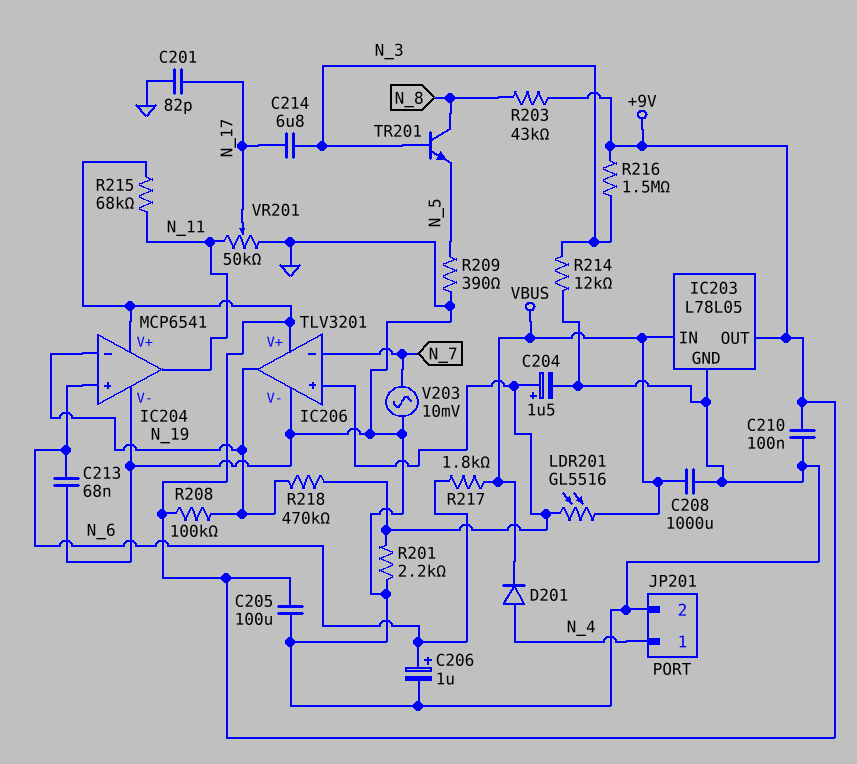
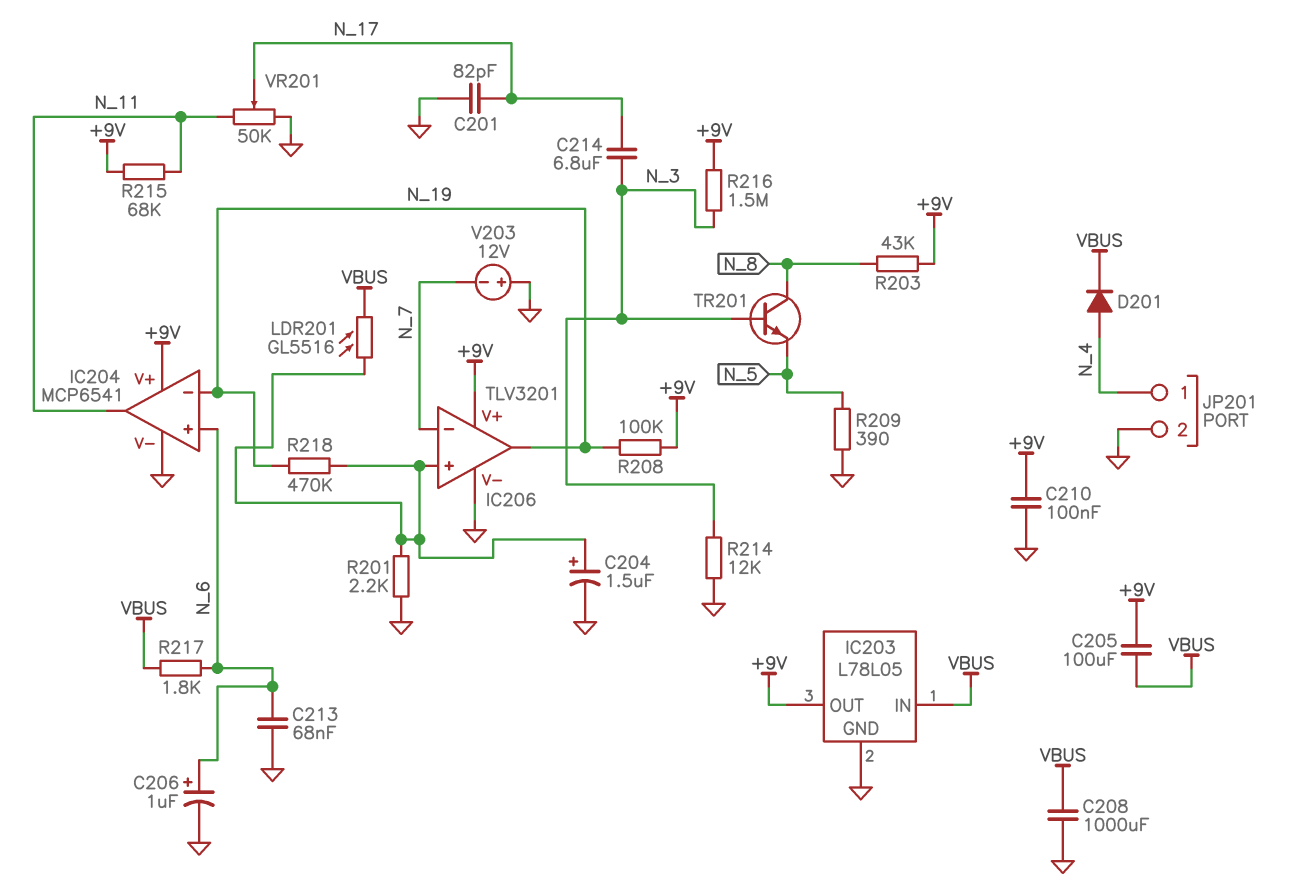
C205: 100uF (+9V, GND) -> 100uF (+9V, VBUS)
V203: AC 10mV (GND, N_7) -> 12V (plus GND, minus N_7)

